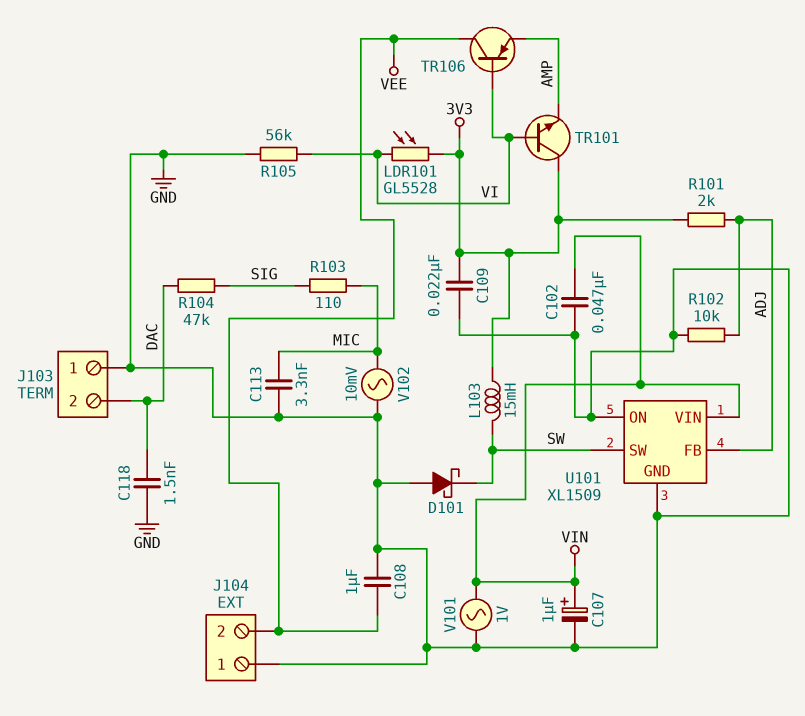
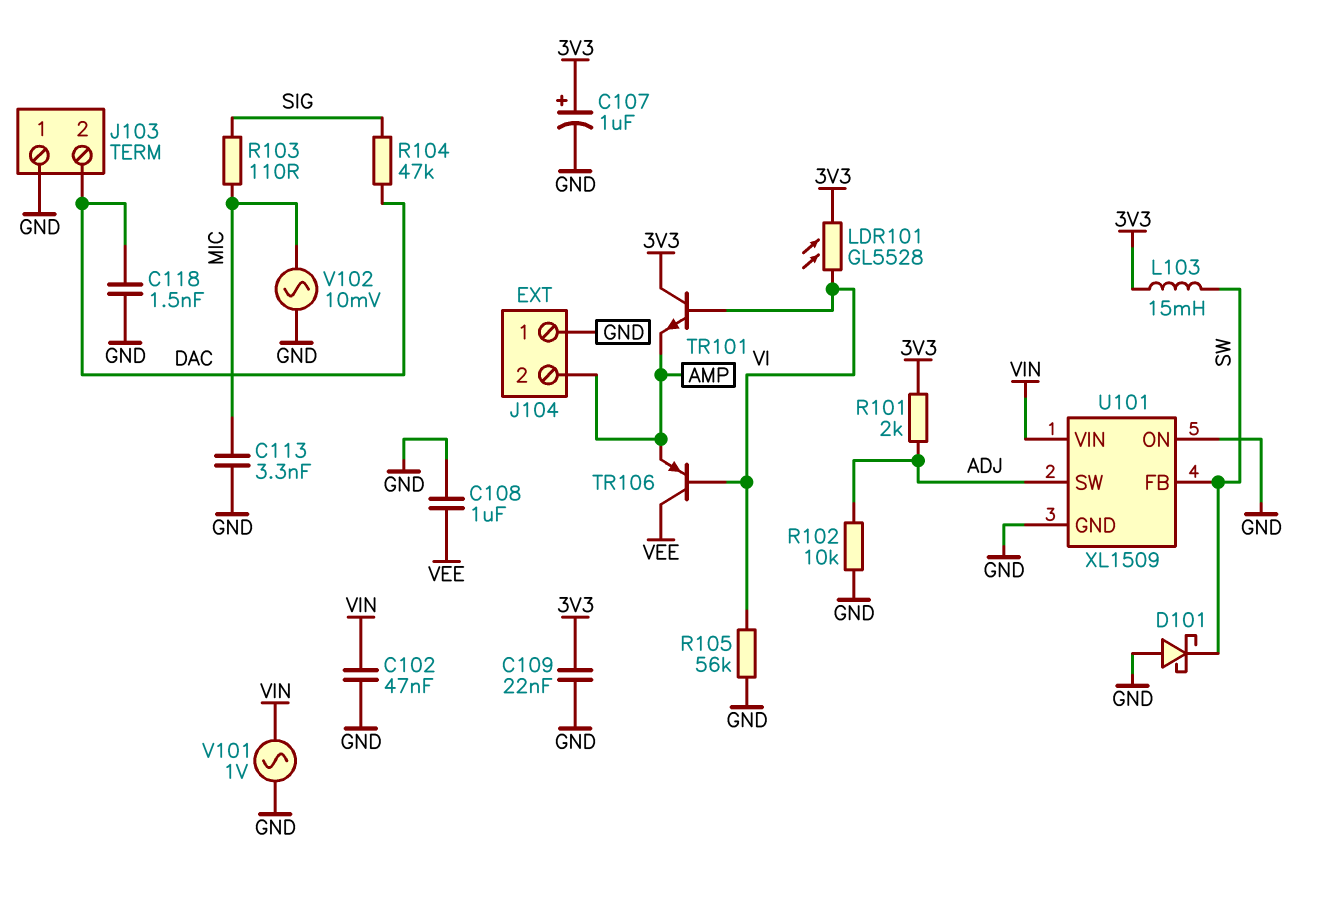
C107: 1uF (plus VIN, minus GND) -> 1uF (plus 3V3, minus GND)
J104 pin 2: VEE -> AMP
U101 pin FB: ADJ -> SW
U101 pin SW: SW -> ADJ

